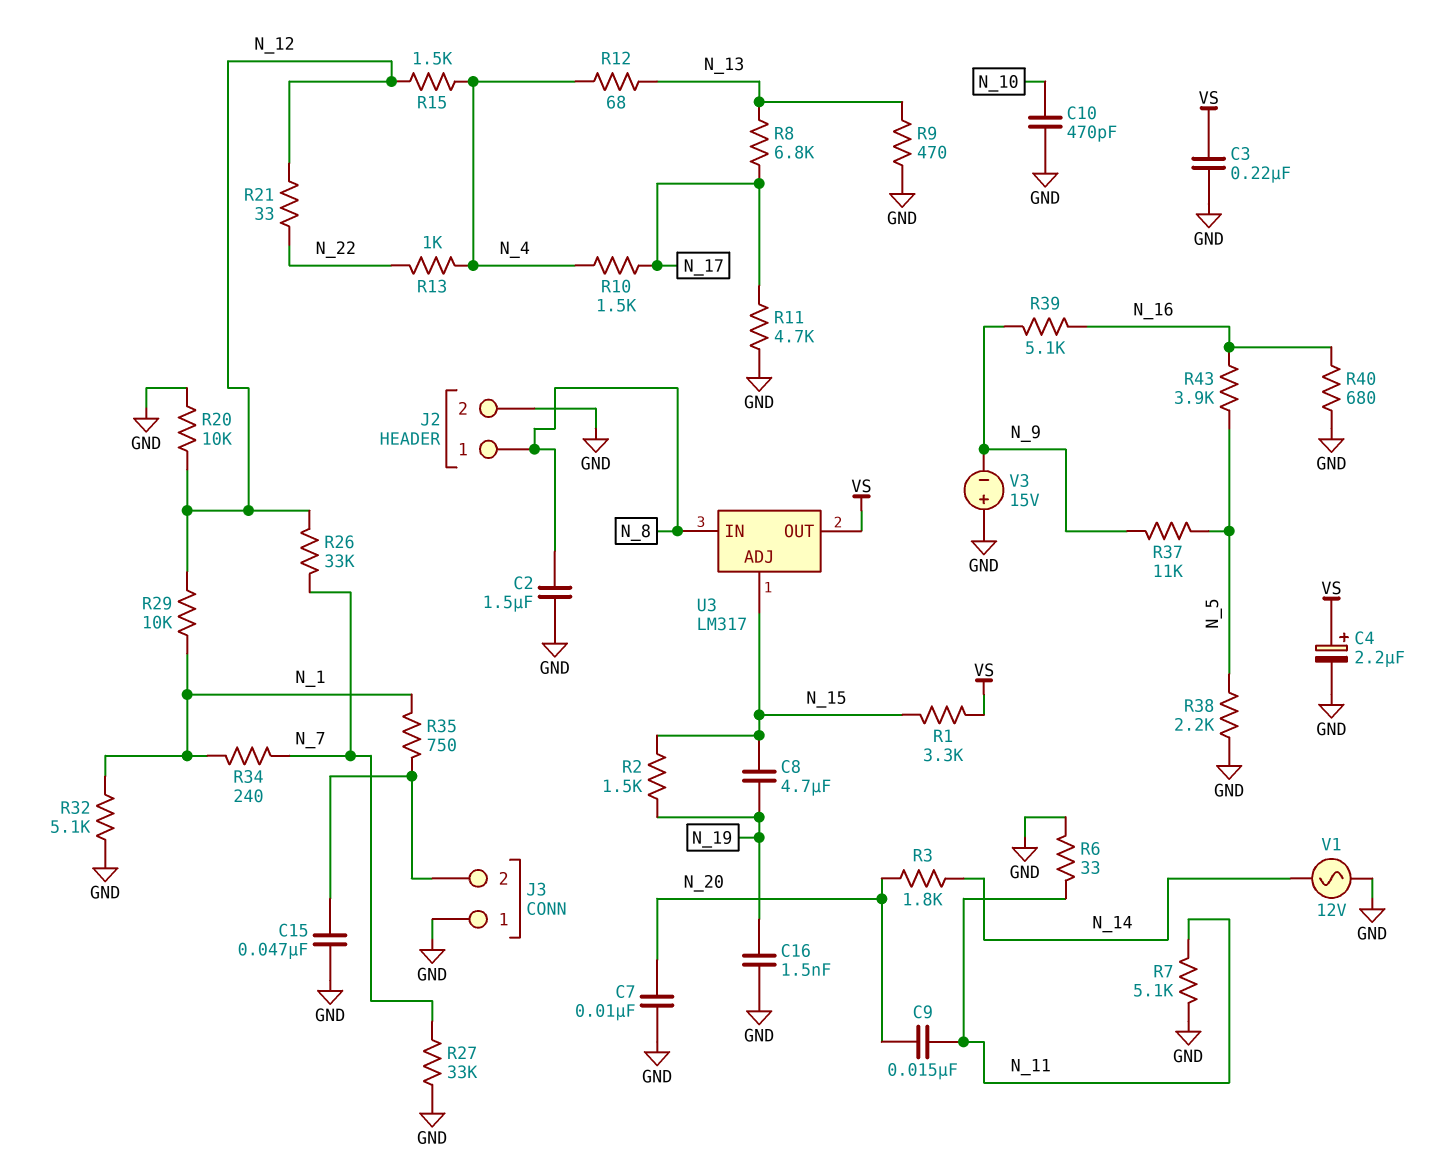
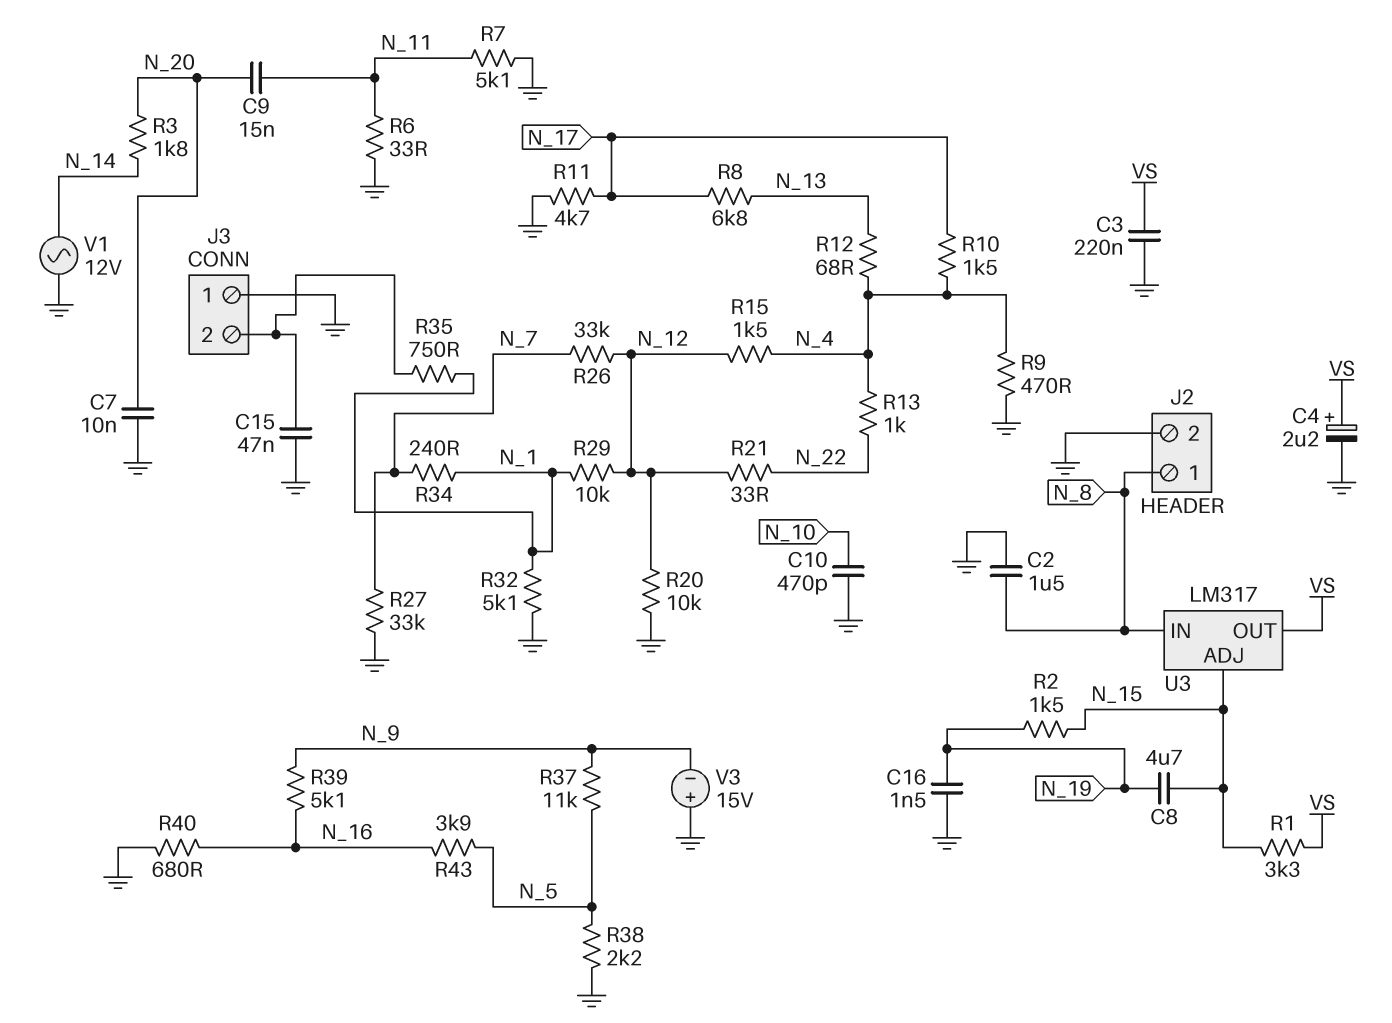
R9: 470 (GND, N_13) -> 470 (GND, N_4)

